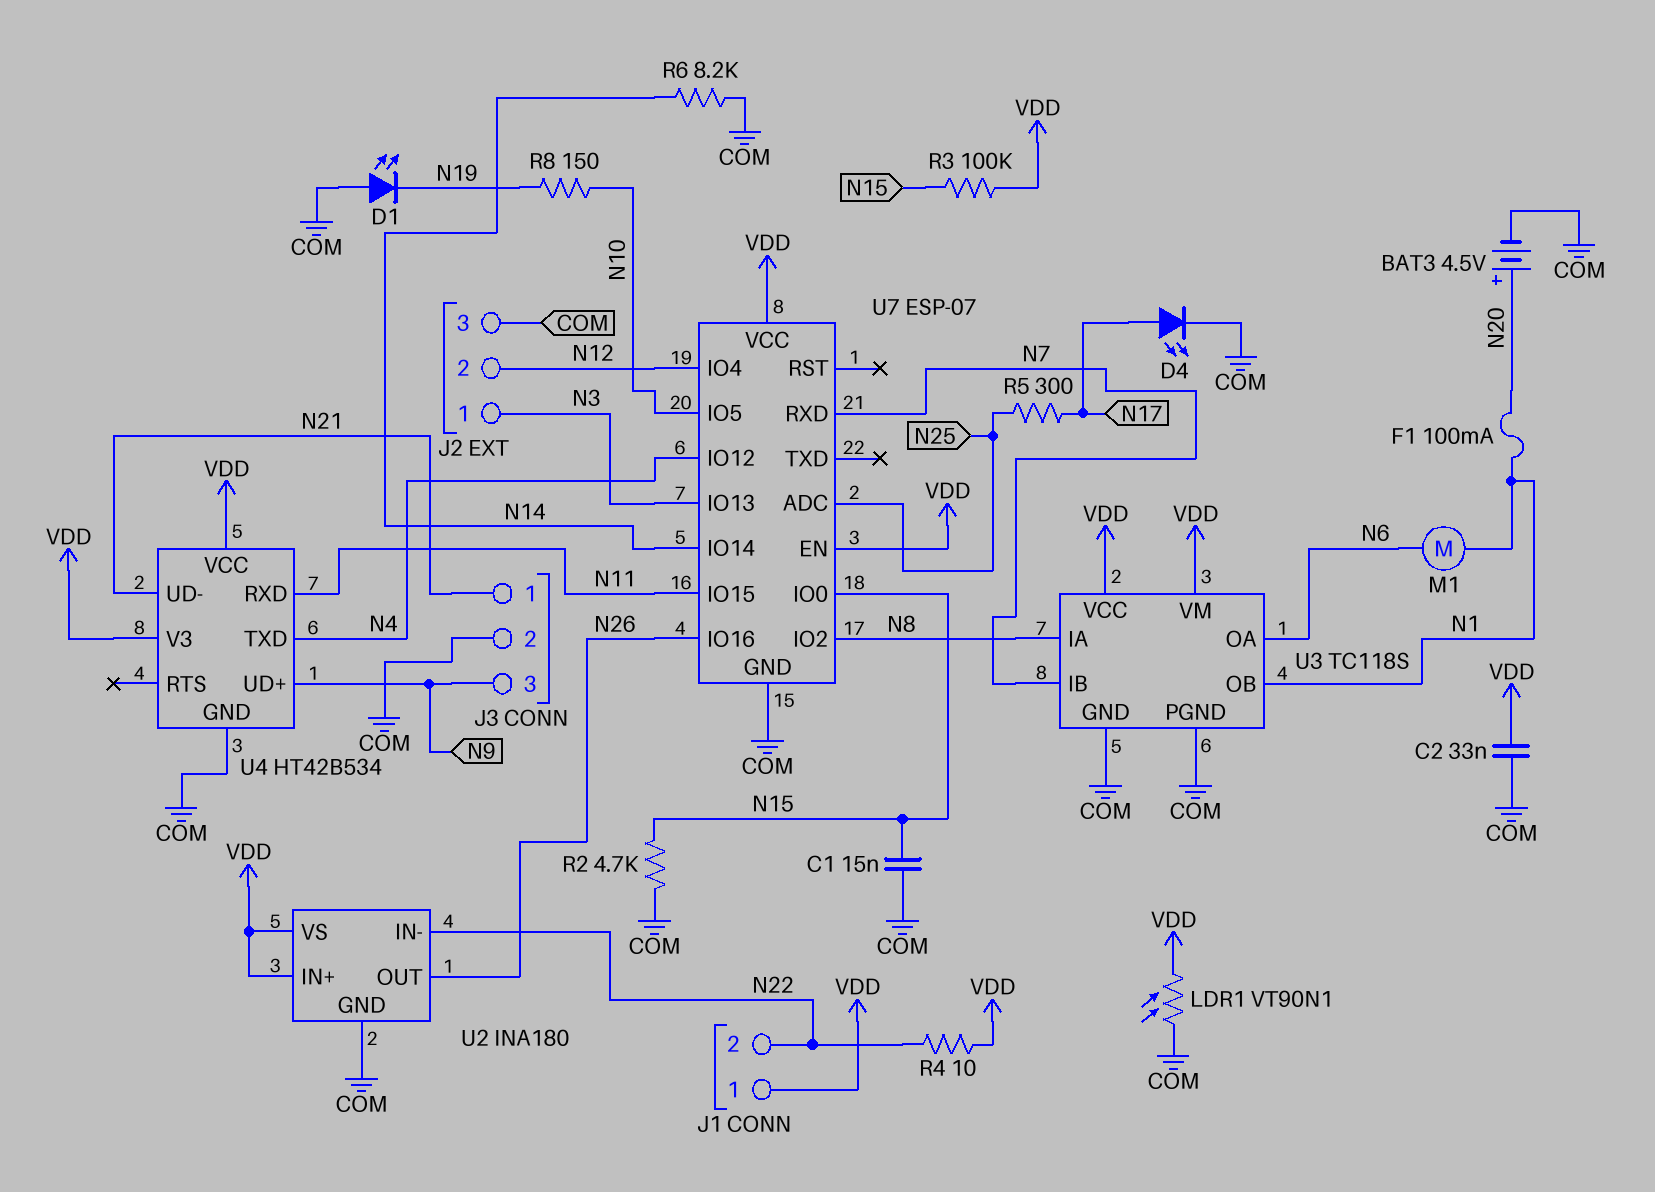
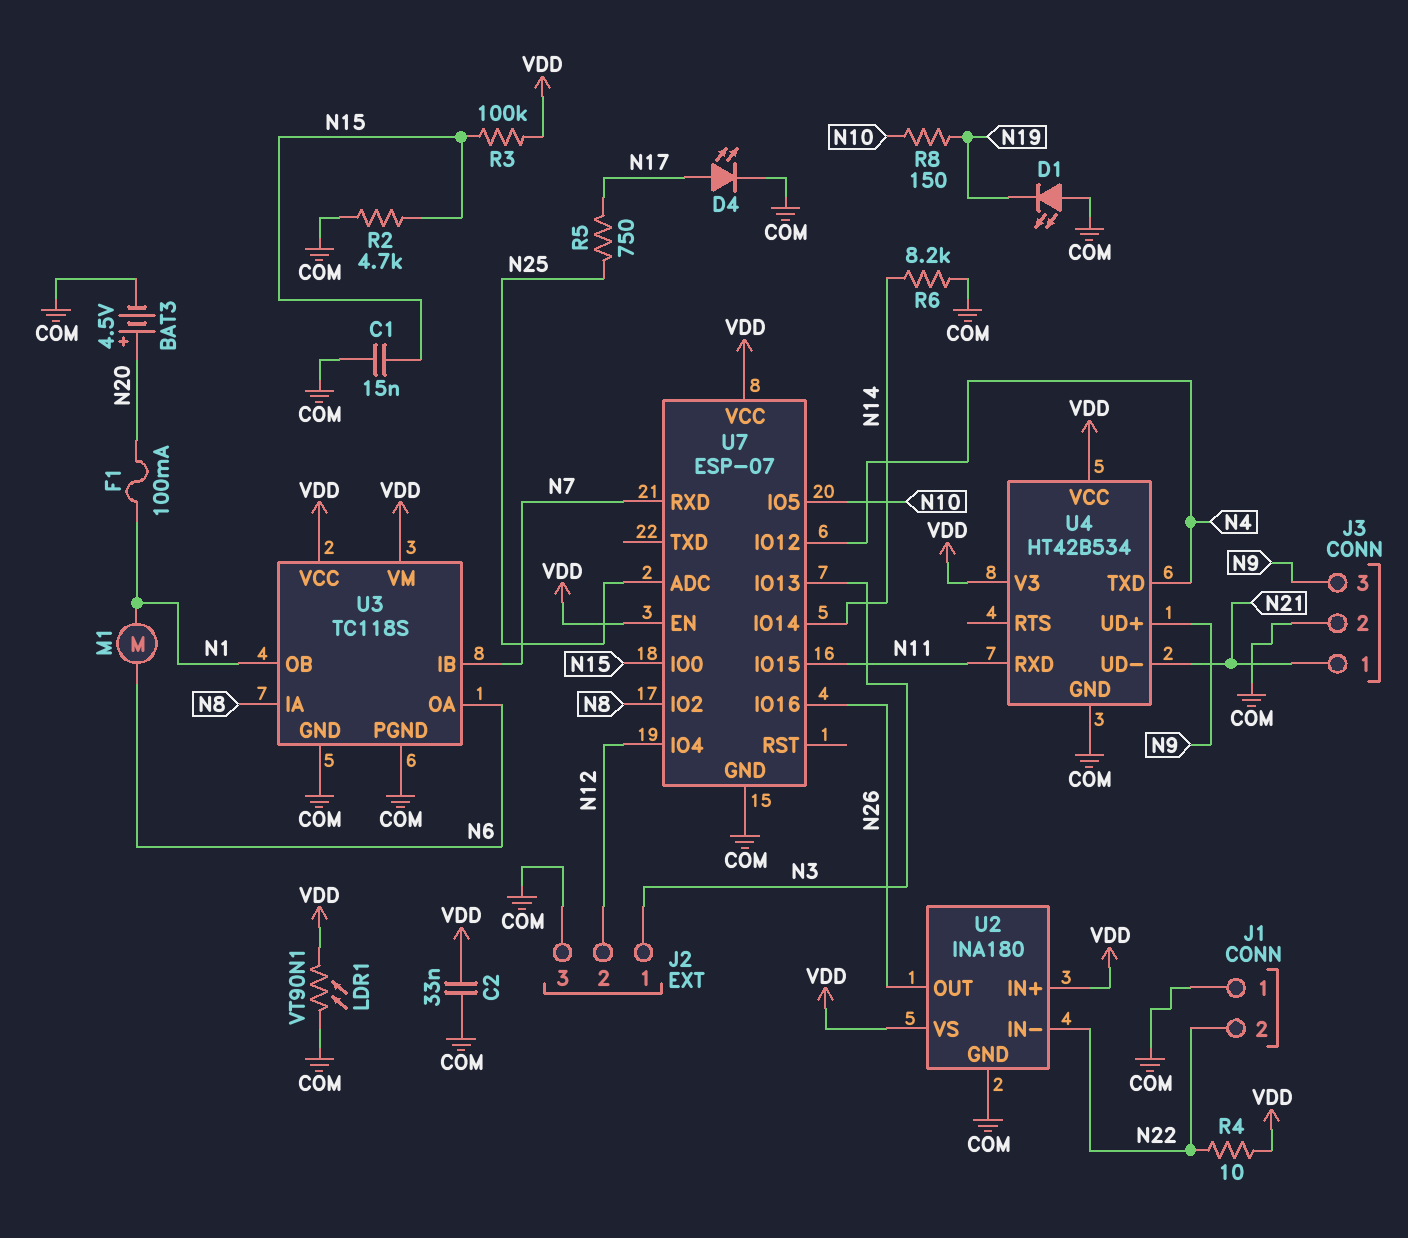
J1 pin 1: VDD -> COM
R5: 300 (N17, N25) -> 750 (N17, N25)

